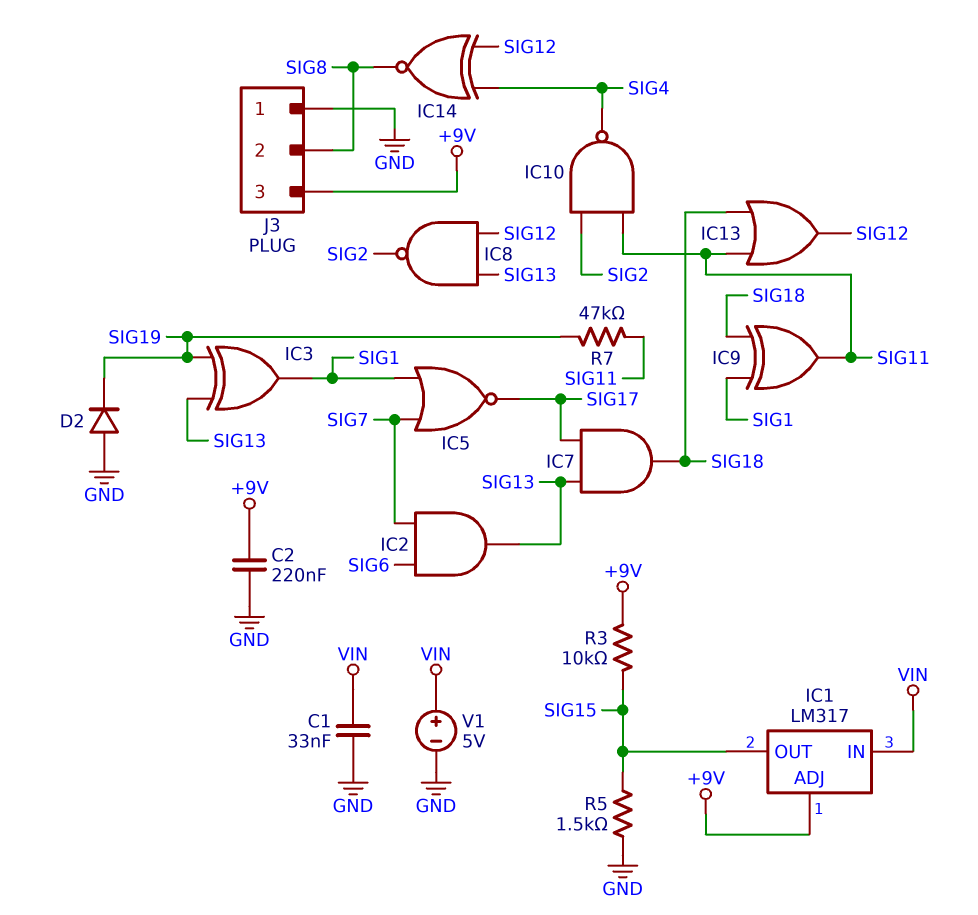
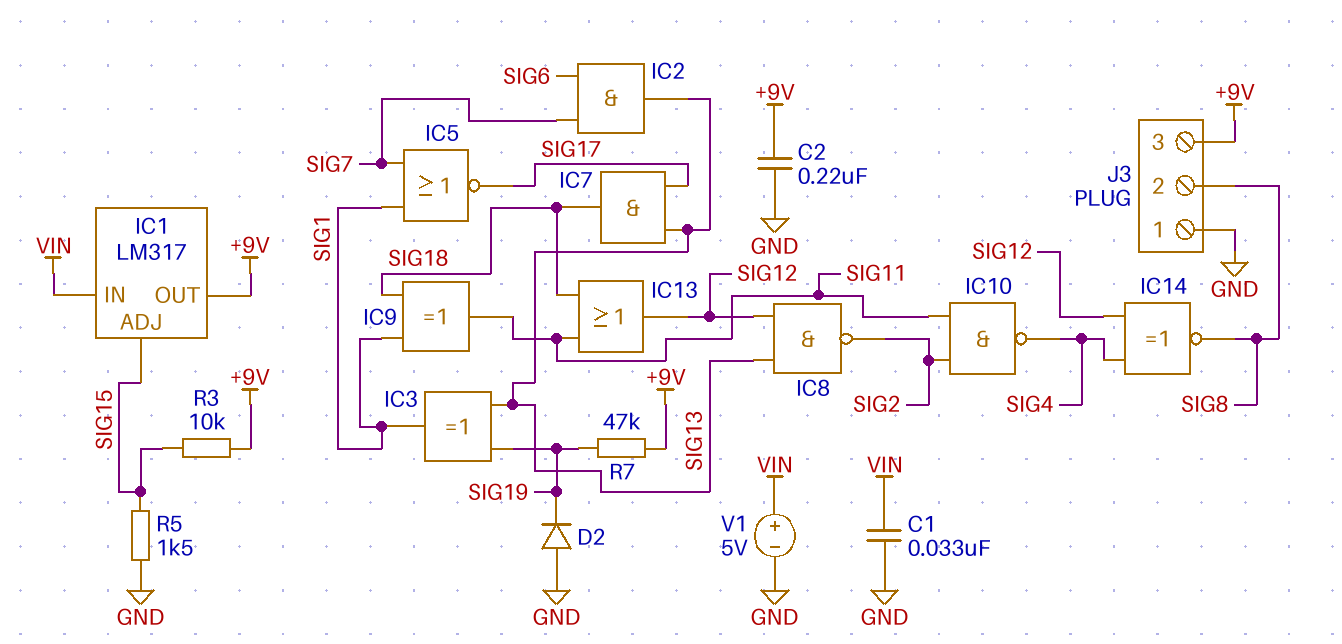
IC1 pin ADJ: +9V -> SIG15
IC1 pin OUT: SIG15 -> +9V
R7: 47k (SIG11, SIG19) -> 47k (+9V, SIG19)

